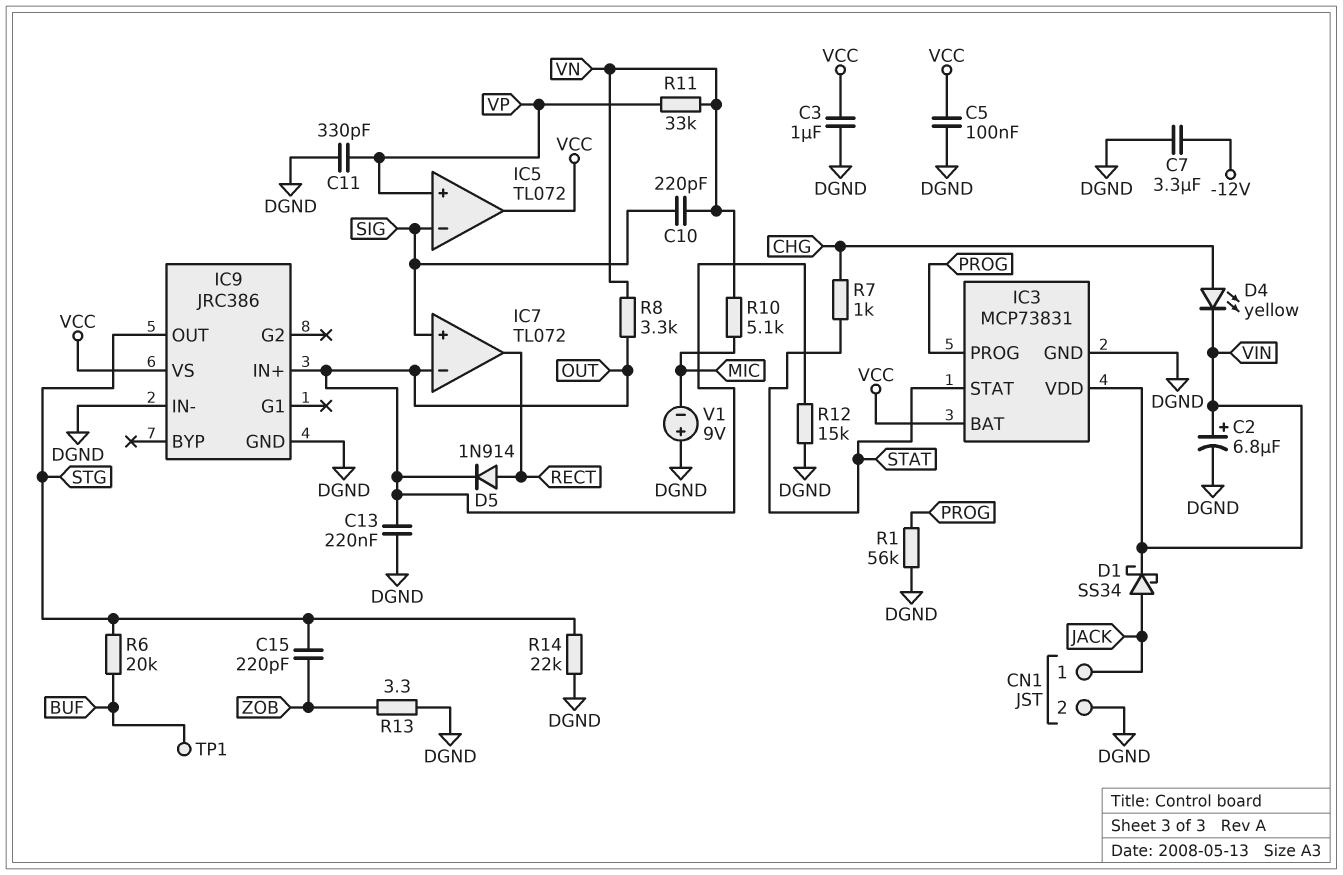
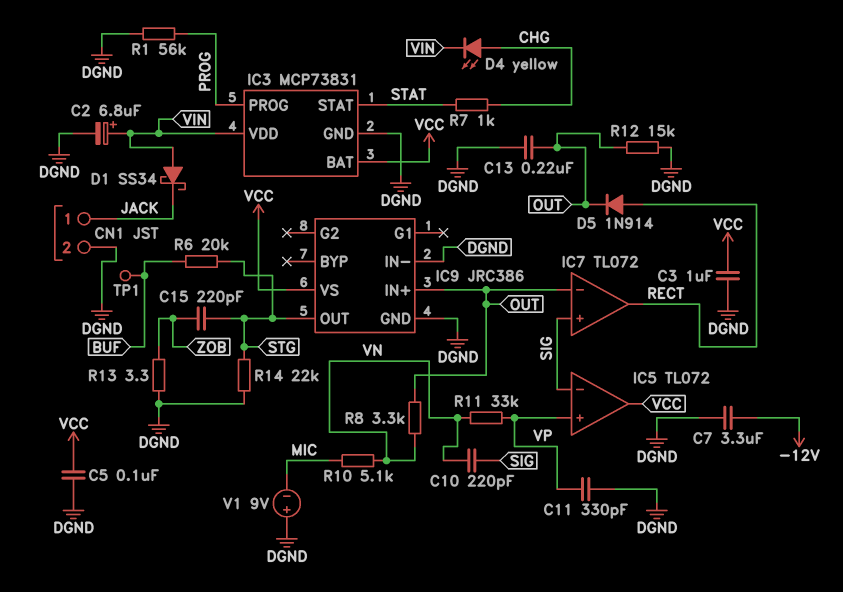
D1: schottky SS34 (A JACK, K VIN) -> schottky SS34 (A VIN, K JACK)

